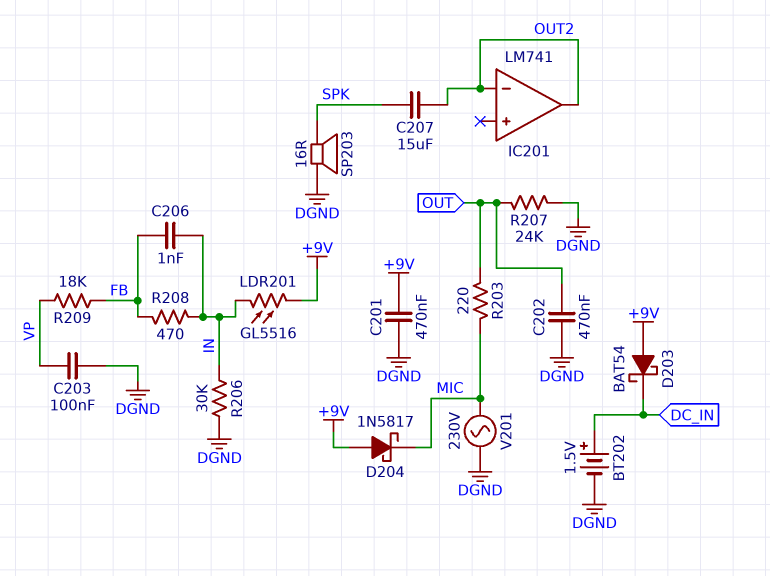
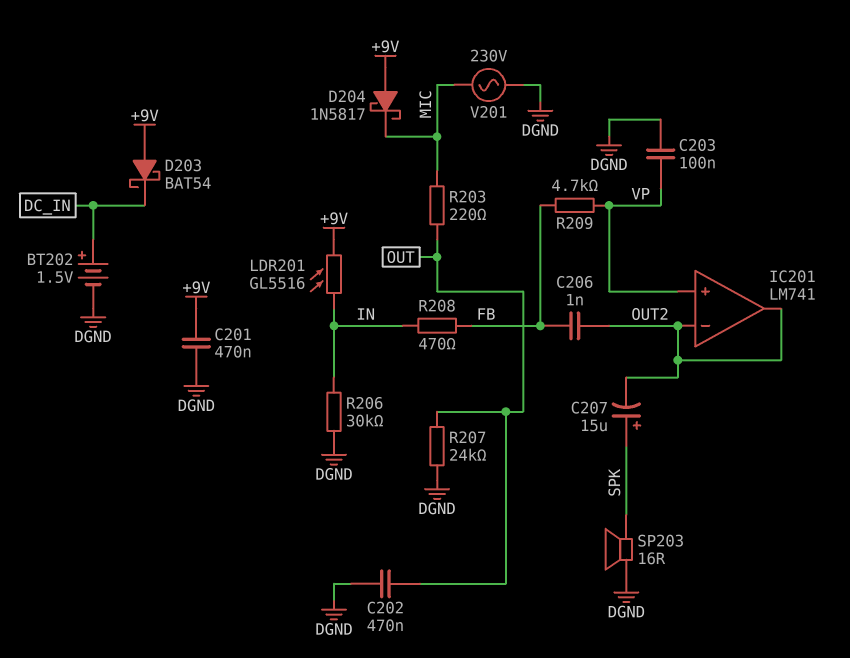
C206: 1nF (FB, IN) -> 1nF (FB, OUT2)
C207: 15uF (OUT2, SPK) -> 15uF (plus SPK, minus OUT2)
IC201 pin in+: none -> VP
R209: 18k (FB, VP) -> 4.7k (FB, VP)

